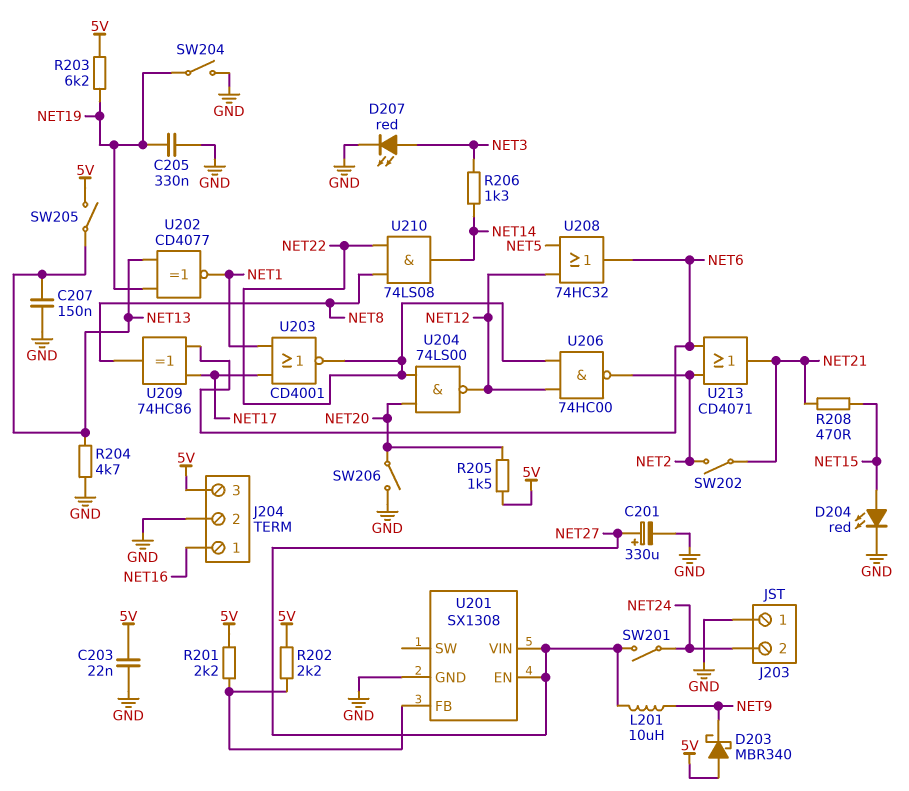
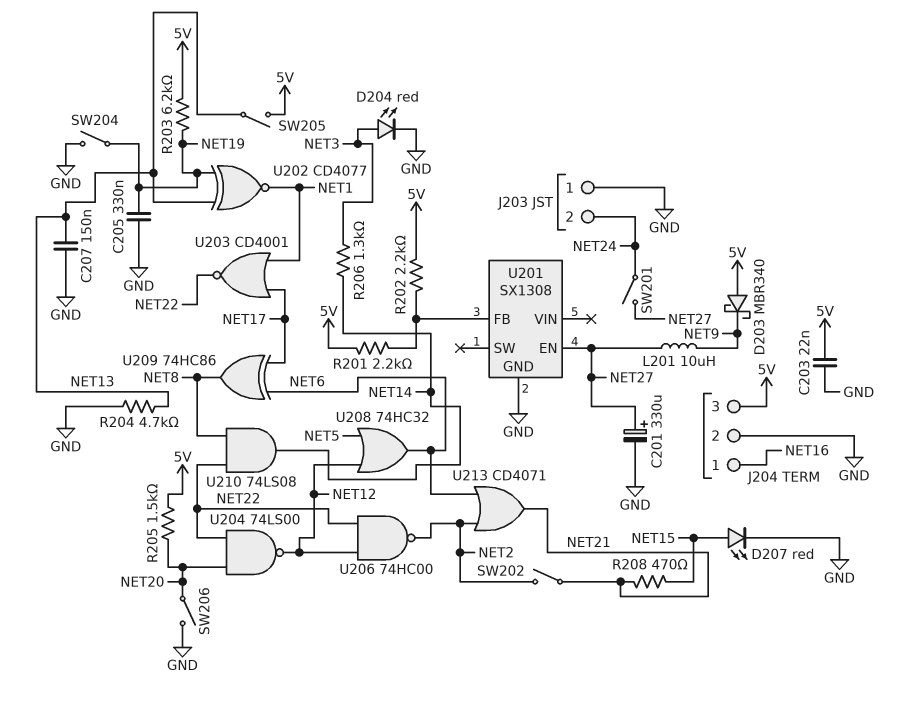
D204: LED red (A NET15, K GND) -> LED red (A NET3, K GND)
D207: LED red (A NET3, K GND) -> LED red (A NET15, K GND)
U201 pin VIN: NET27 -> none

